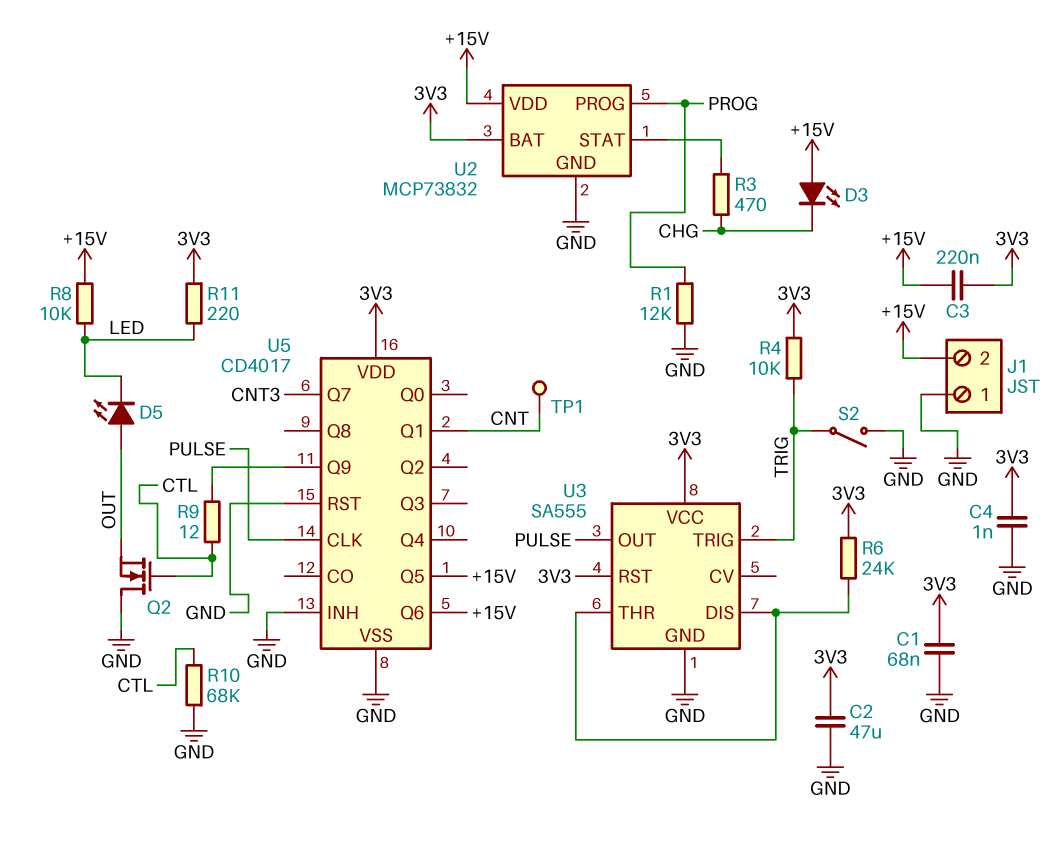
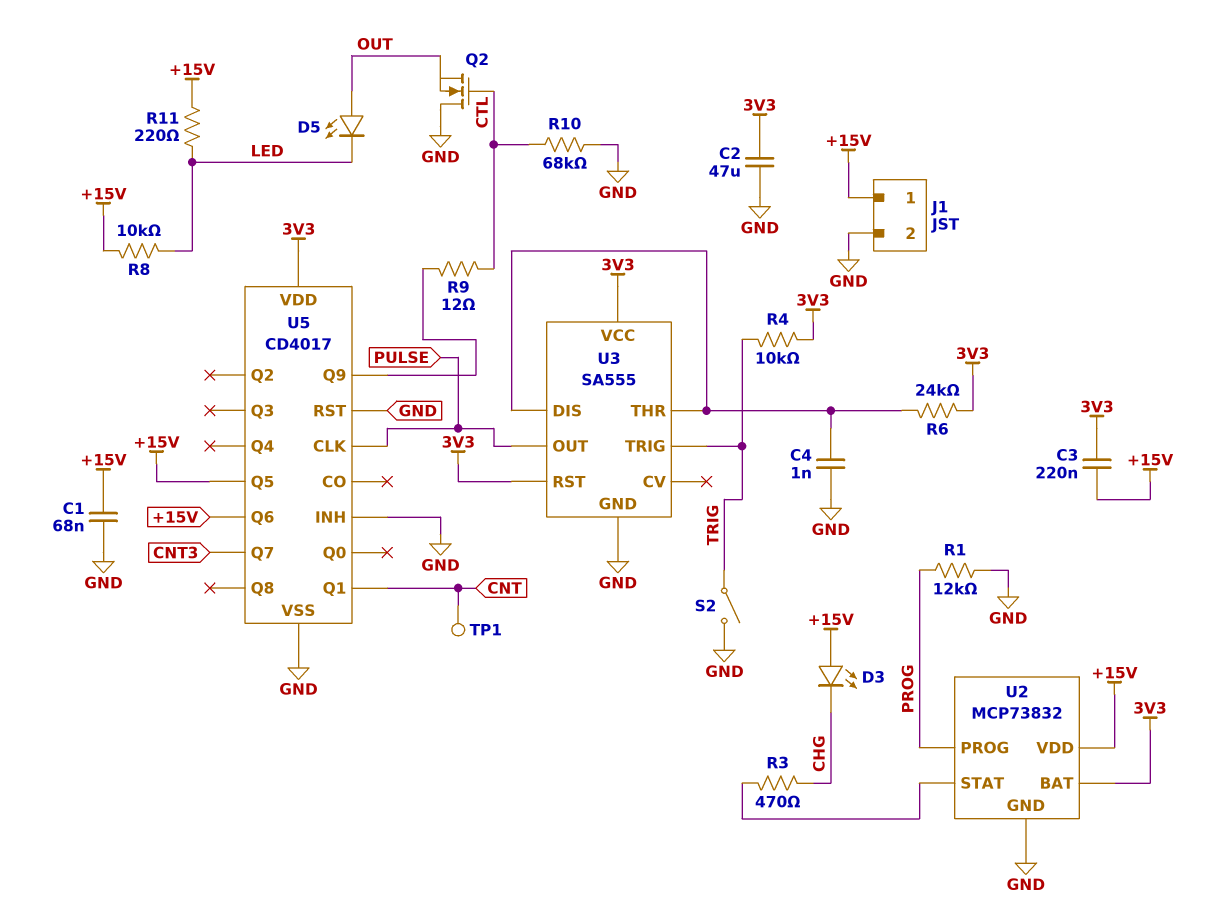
C1: 68nF (3V3, GND) -> 68nF (+15V, GND)
C4: 1nF (3V3, GND) -> 1nF (GND, U3/DIS)
J1 pin 1: GND -> +15V
J1 pin 2: +15V -> GND
R11: 220 (3V3, LED) -> 220 (+15V, LED)

